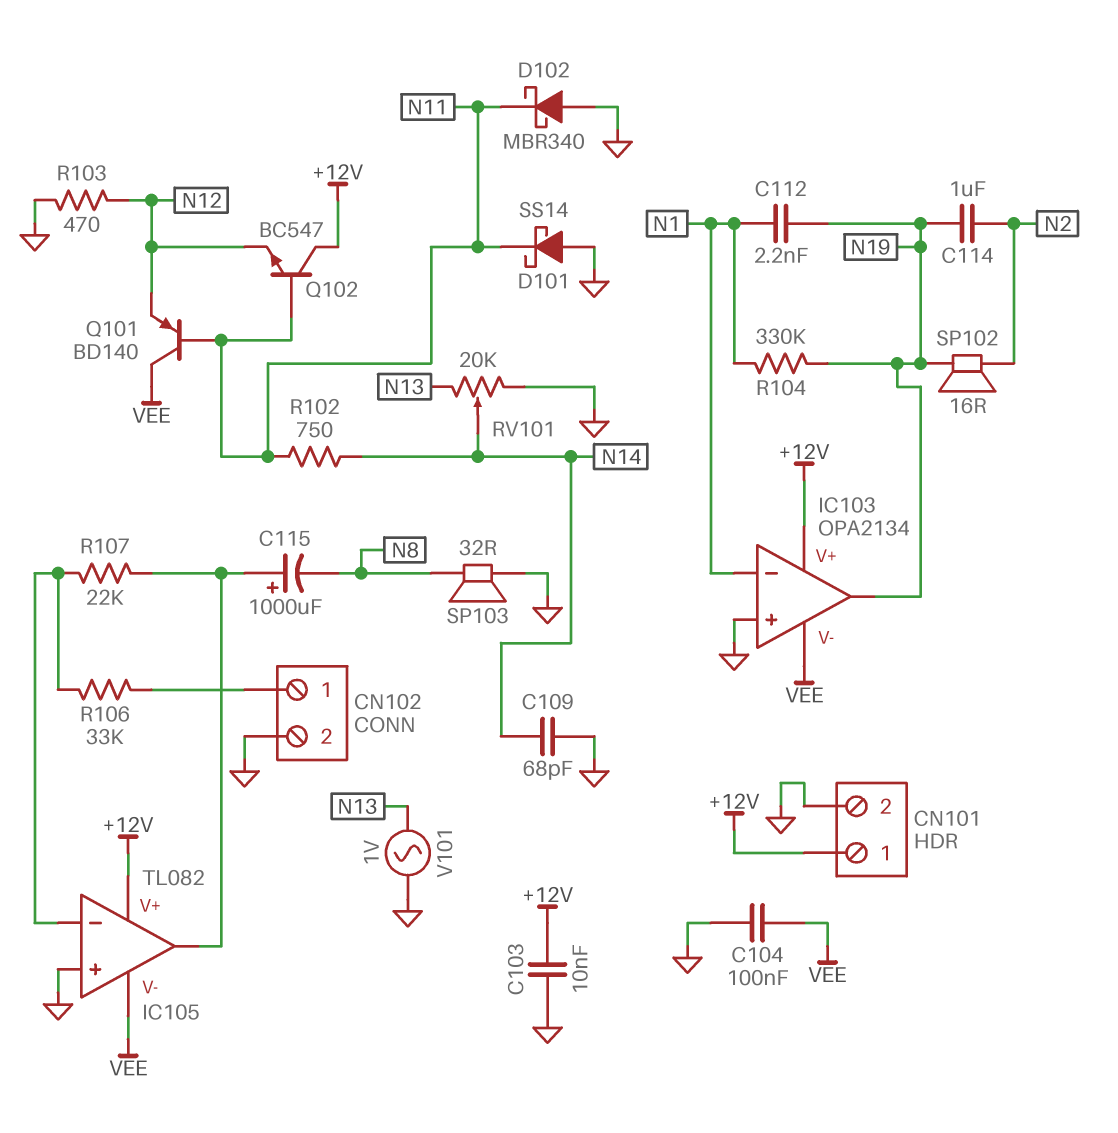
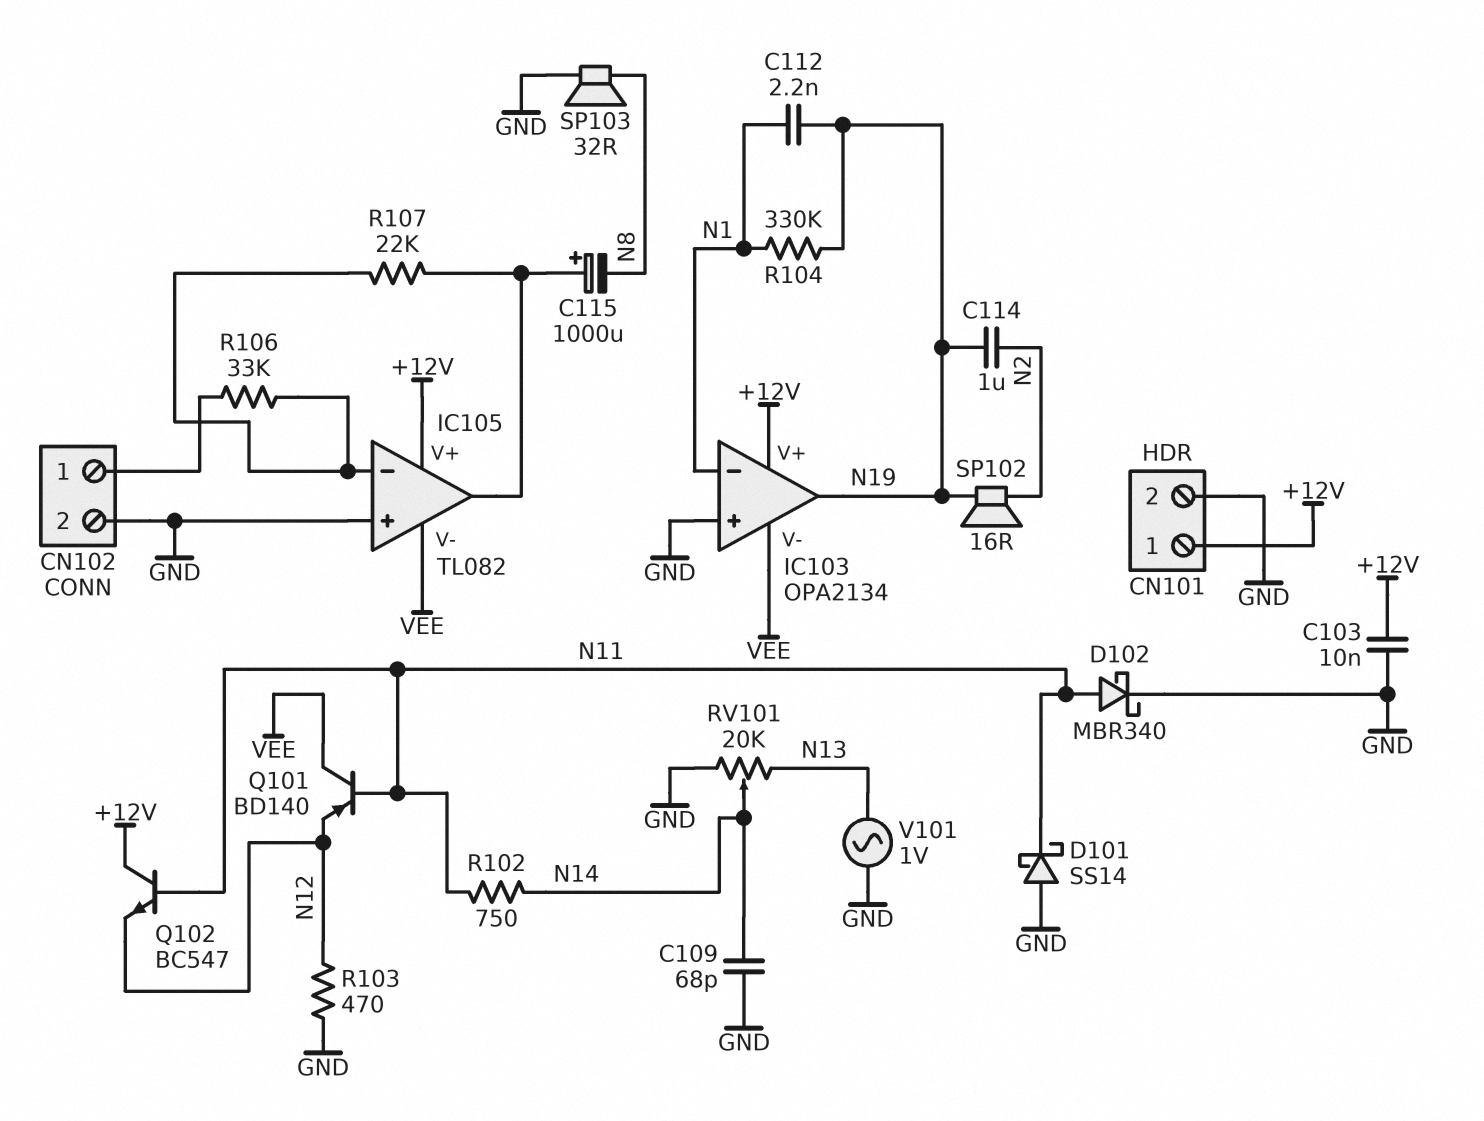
C104: 100nF (GND, VEE) -> none
D102: schottky MBR340 (A GND, K N11) -> schottky MBR340 (A N11, K GND)

